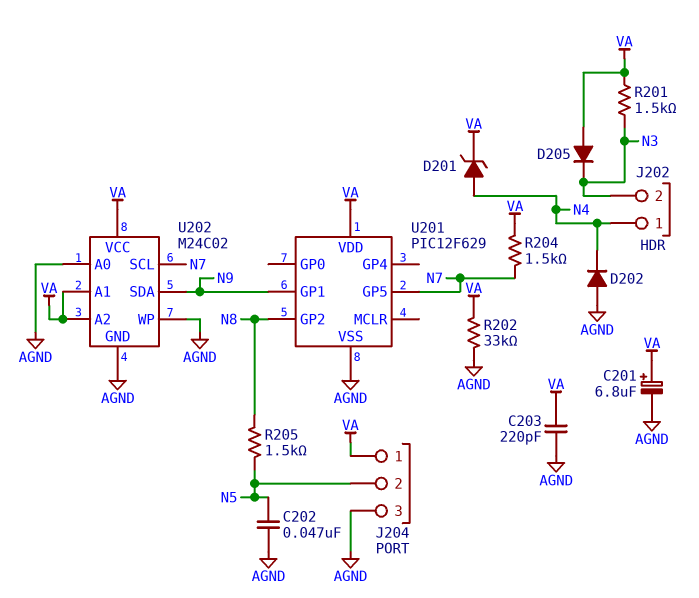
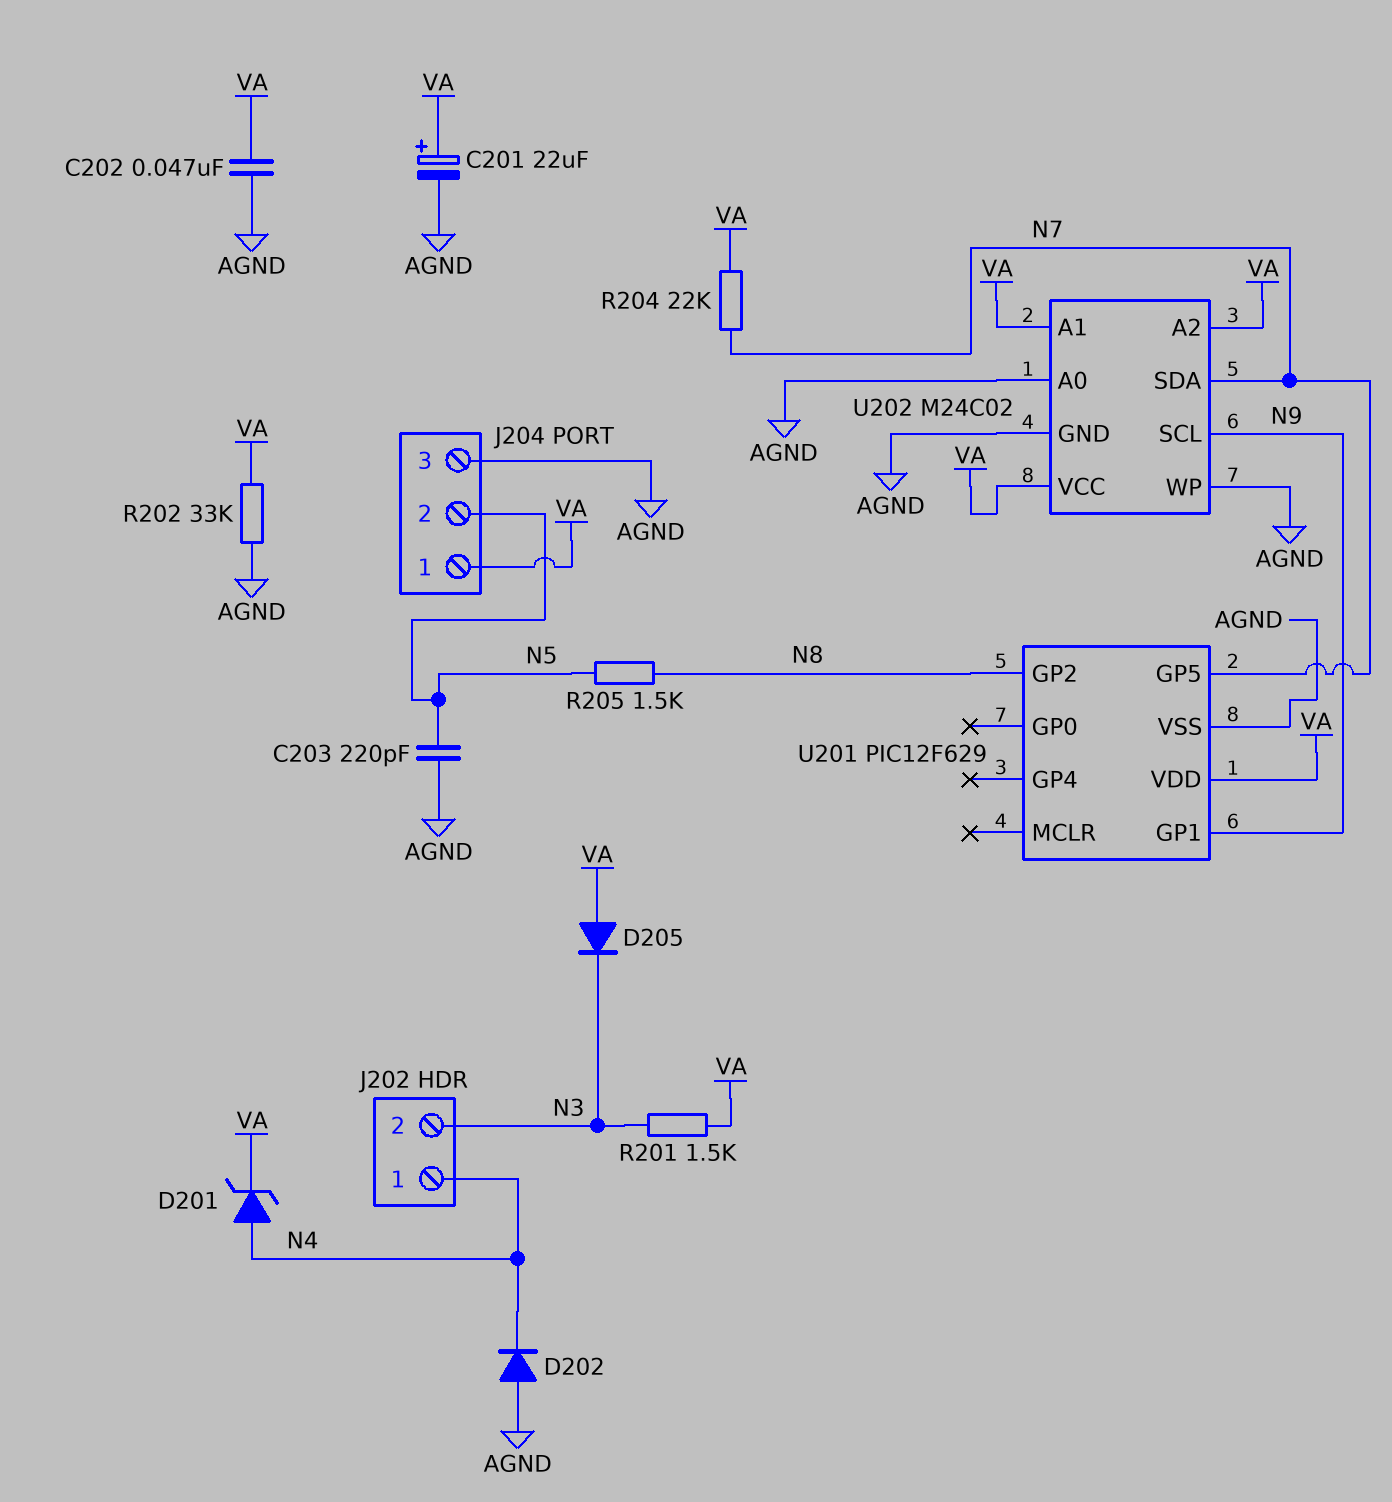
C201: 6.8uF (plus VA, minus AGND) -> 22uF (plus VA, minus AGND)
C202: 47nF (AGND, N5) -> 47nF (AGND, VA)
C203: 220pF (AGND, VA) -> 220pF (AGND, N5)
R204: 1.5k (N7, VA) -> 22k (N7, VA)
U202 pin SCL: N7 -> N9
U202 pin SDA: N9 -> N7

